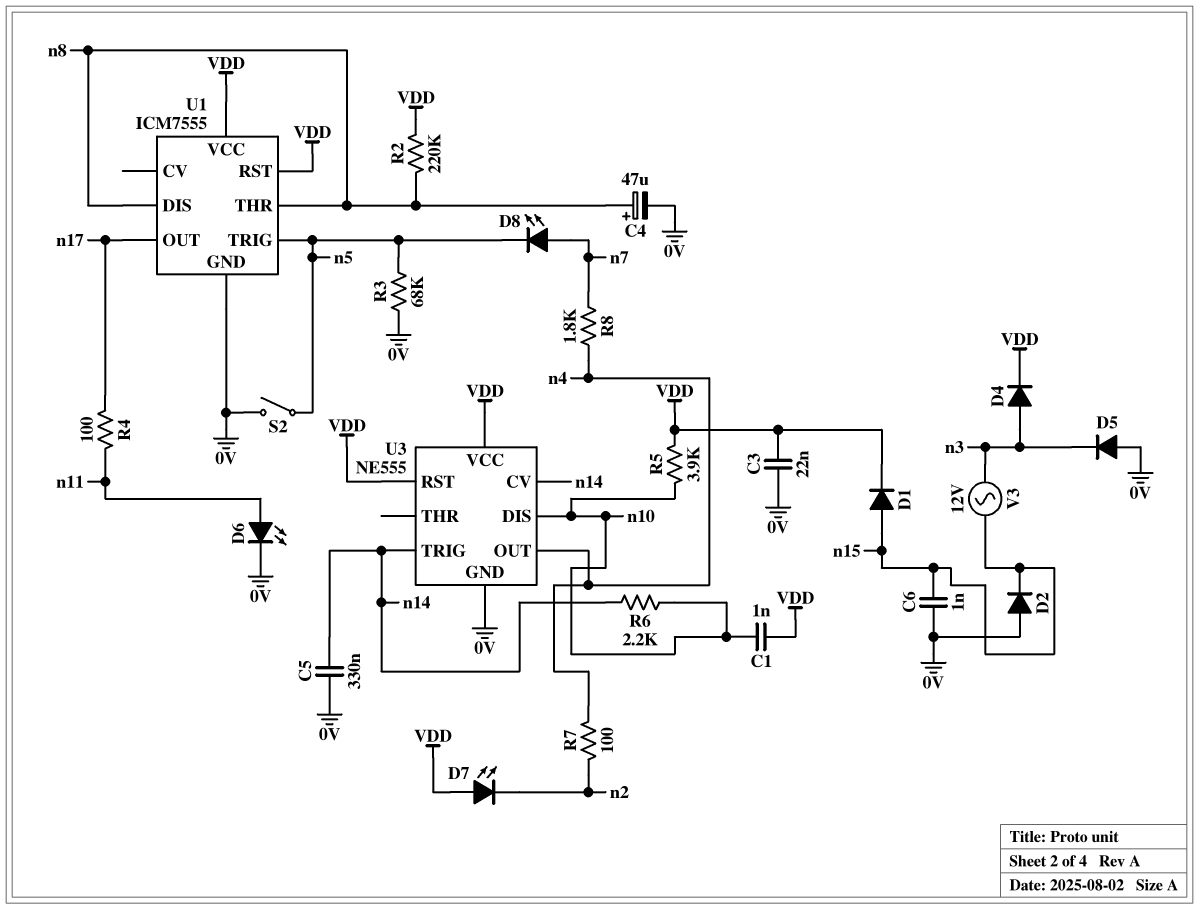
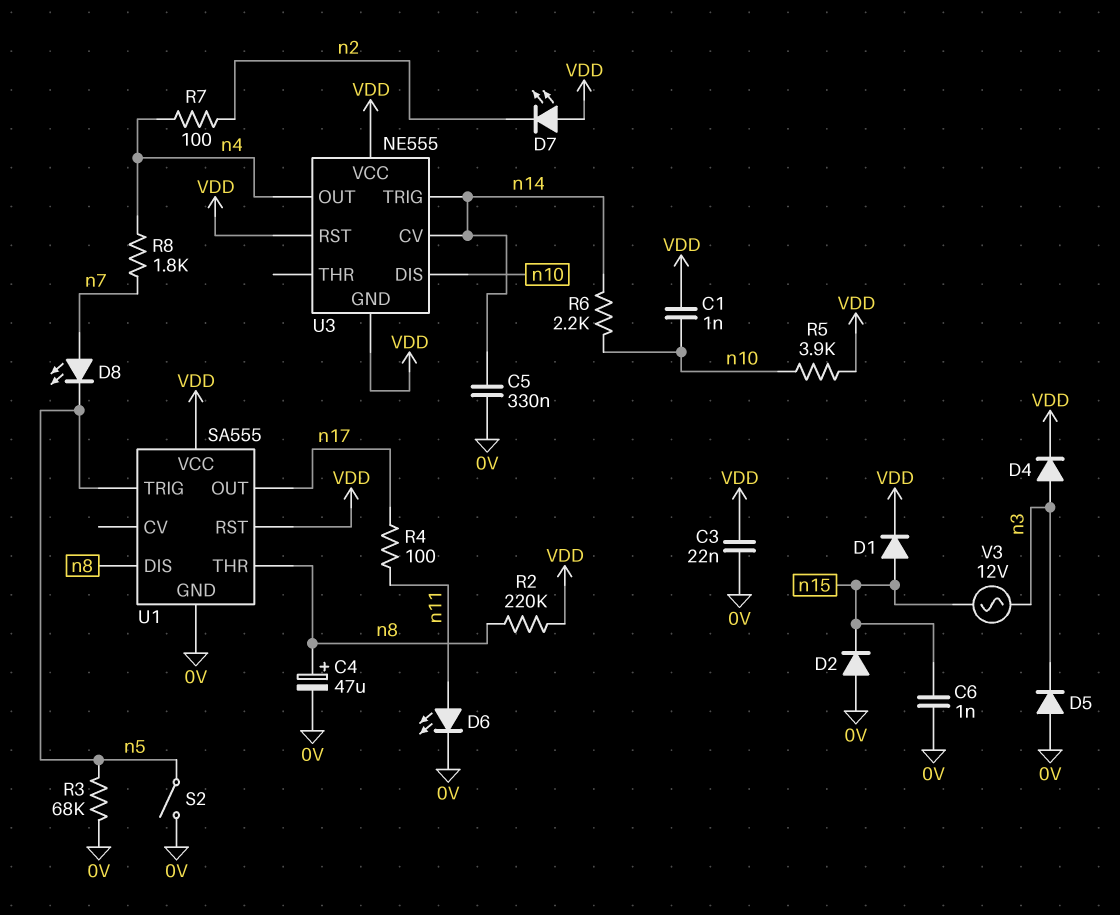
U1: ICM7555 -> SA555
U3 pin GND: 0V -> VDD

